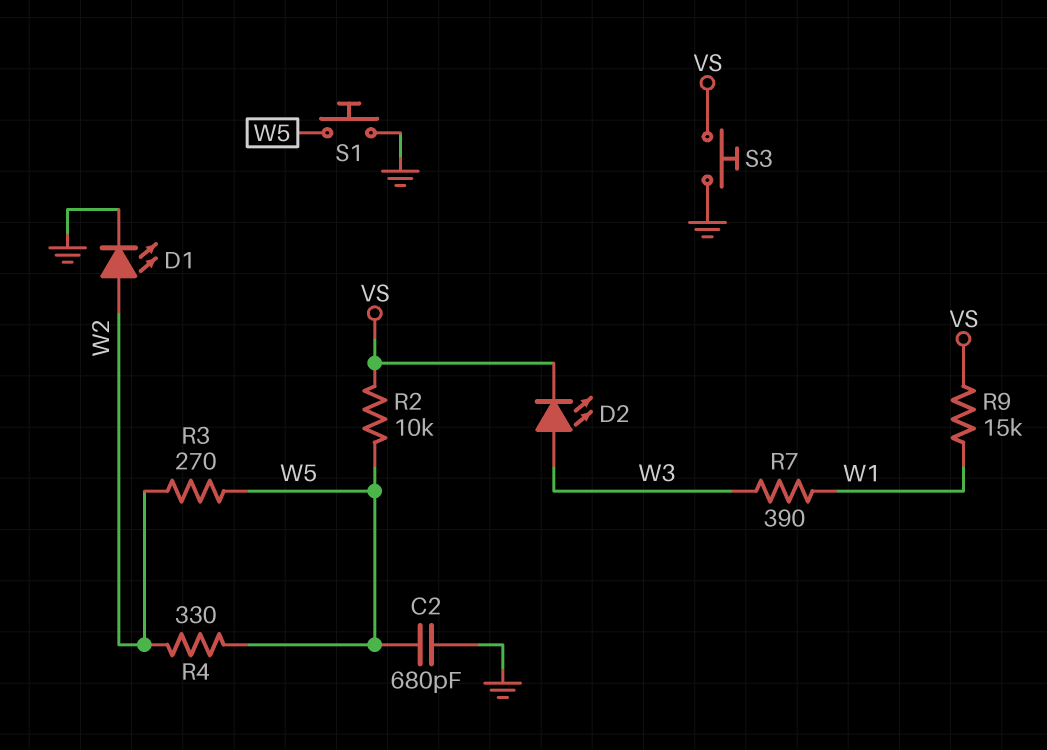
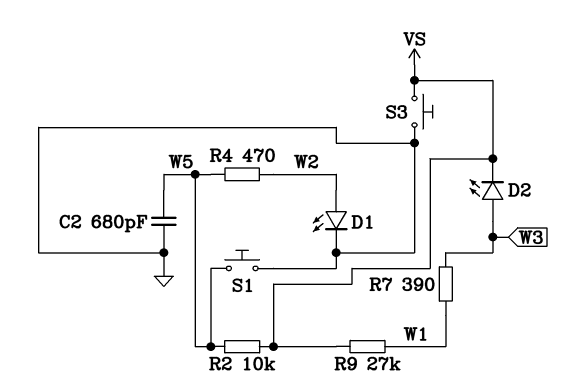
R3: 270 (W2, W5) -> none
R4: 330 (W2, W5) -> 470 (W2, W5)
R9: 15k (VS, W1) -> 27k (VS, W1)

